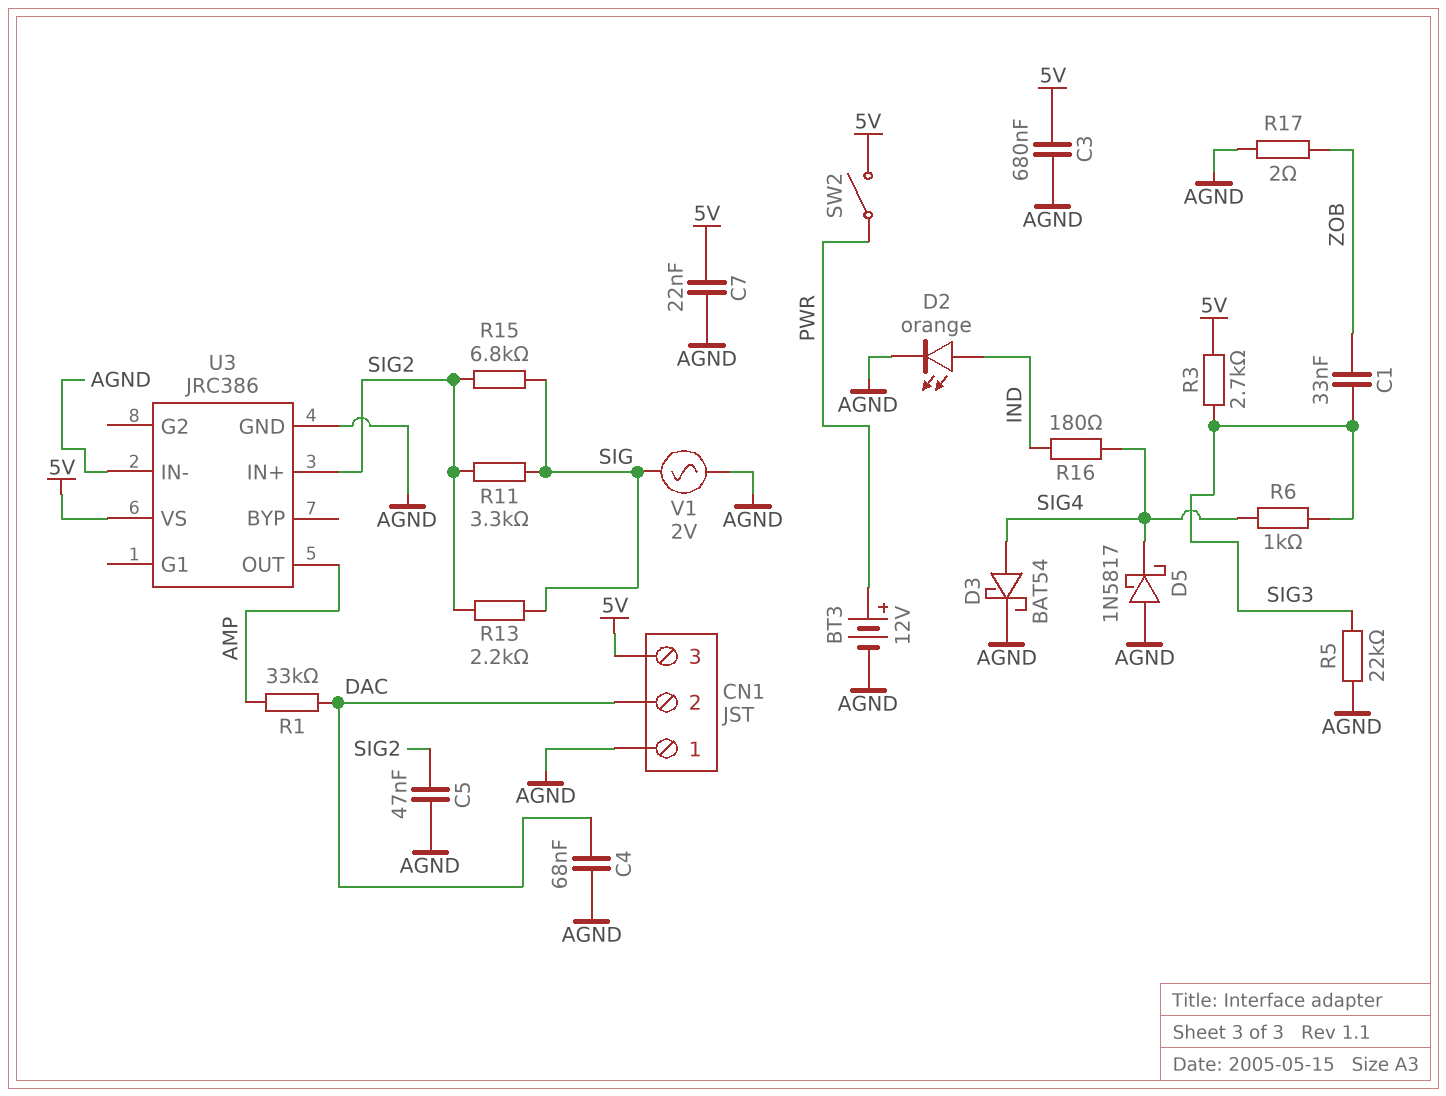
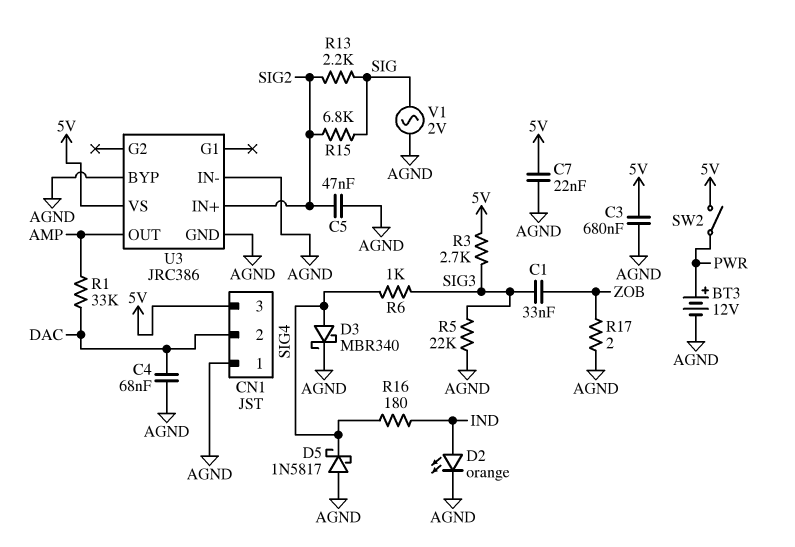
D3: schottky BAT54 (A SIG4, K AGND) -> schottky MBR340 (A SIG4, K AGND)
R11: 3.3k (SIG, SIG2) -> none
U3 pin BYP: none -> AGND

